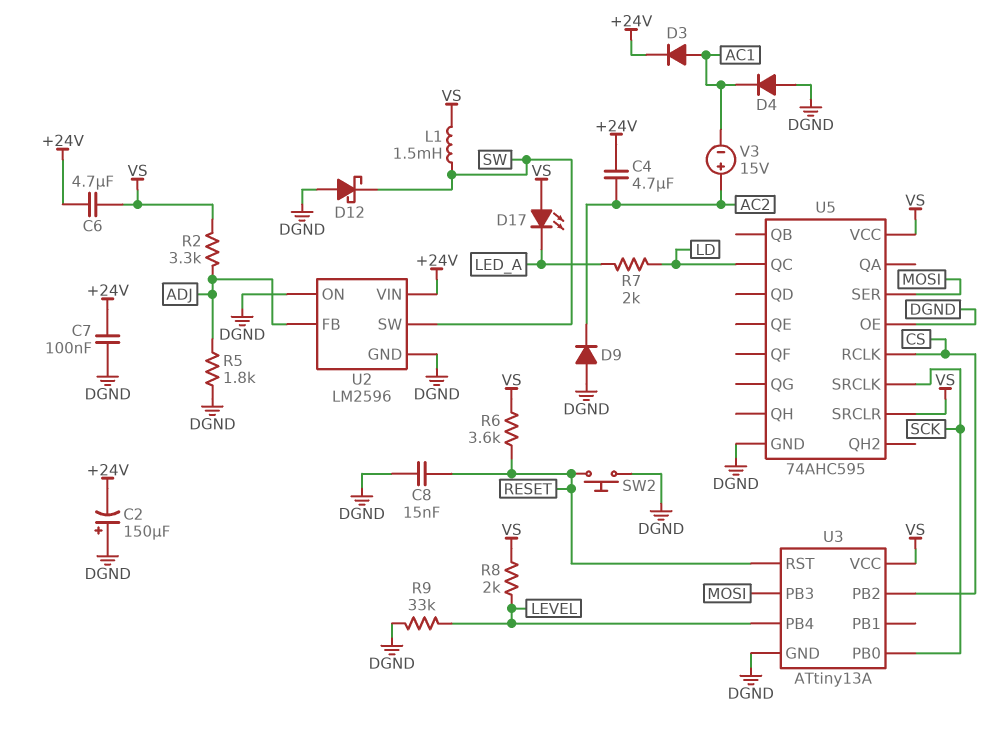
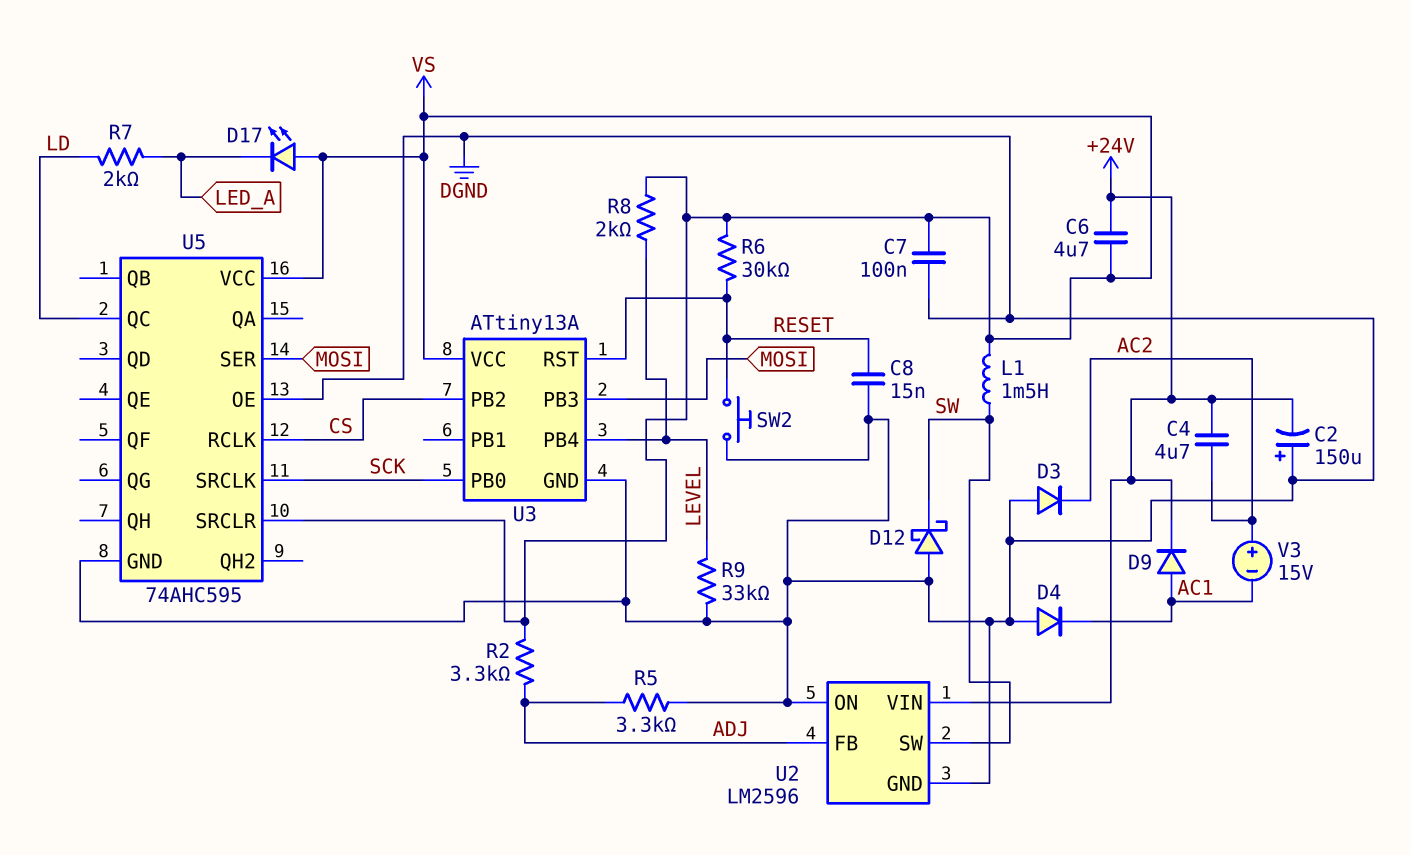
C7: 100nF (+24V, DGND) -> 100nF (DGND, VS)
D3: diode (A AC1, K +24V) -> diode (A DGND, K AC2)
D9: diode (A DGND, K AC2) -> diode (A AC1, K +24V)
R5: 1.8k (ADJ, DGND) -> 3.3k (ADJ, DGND)
R6: 3.6k (RESET, VS) -> 30k (RESET, VS)

